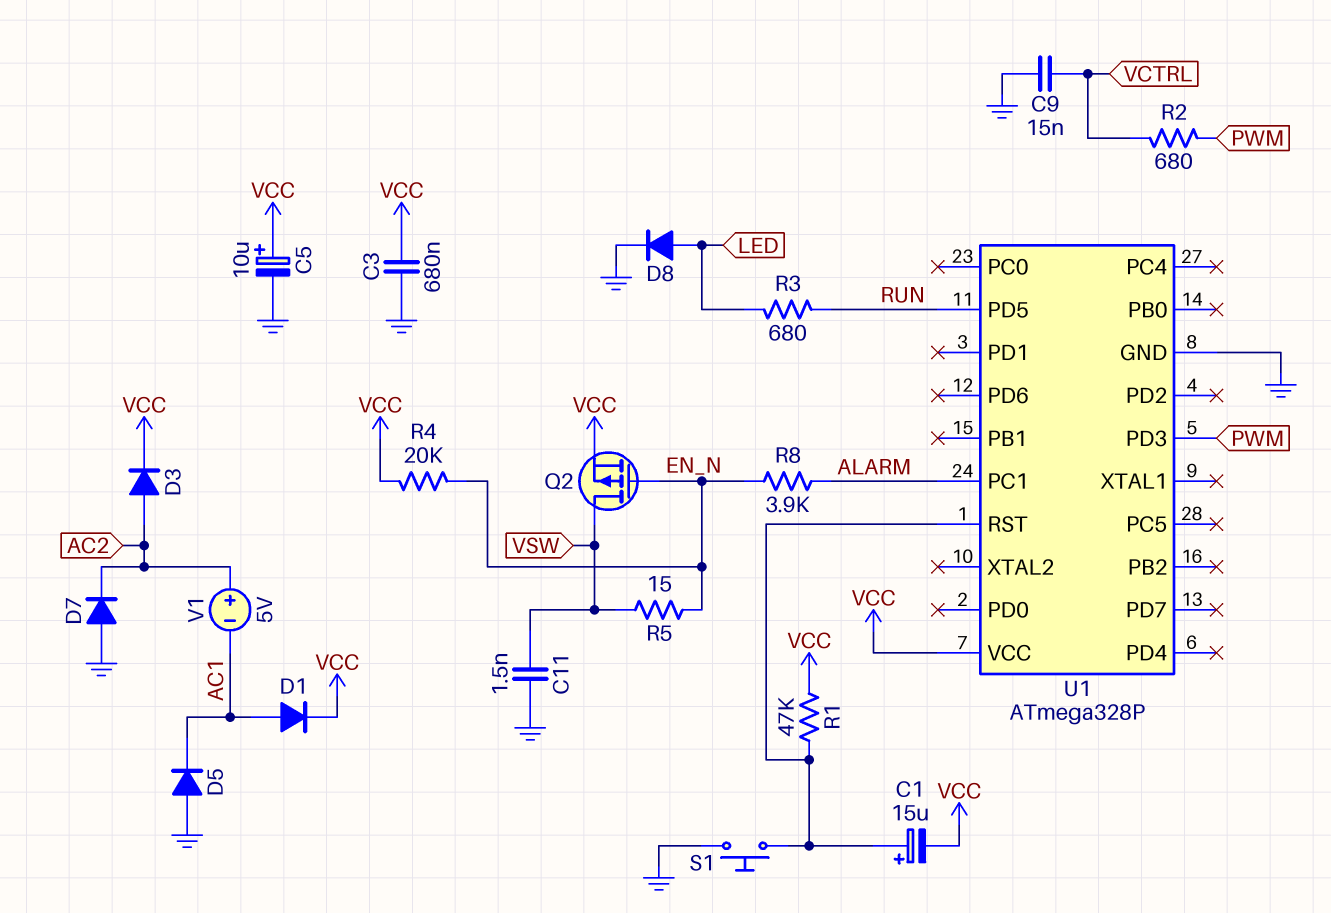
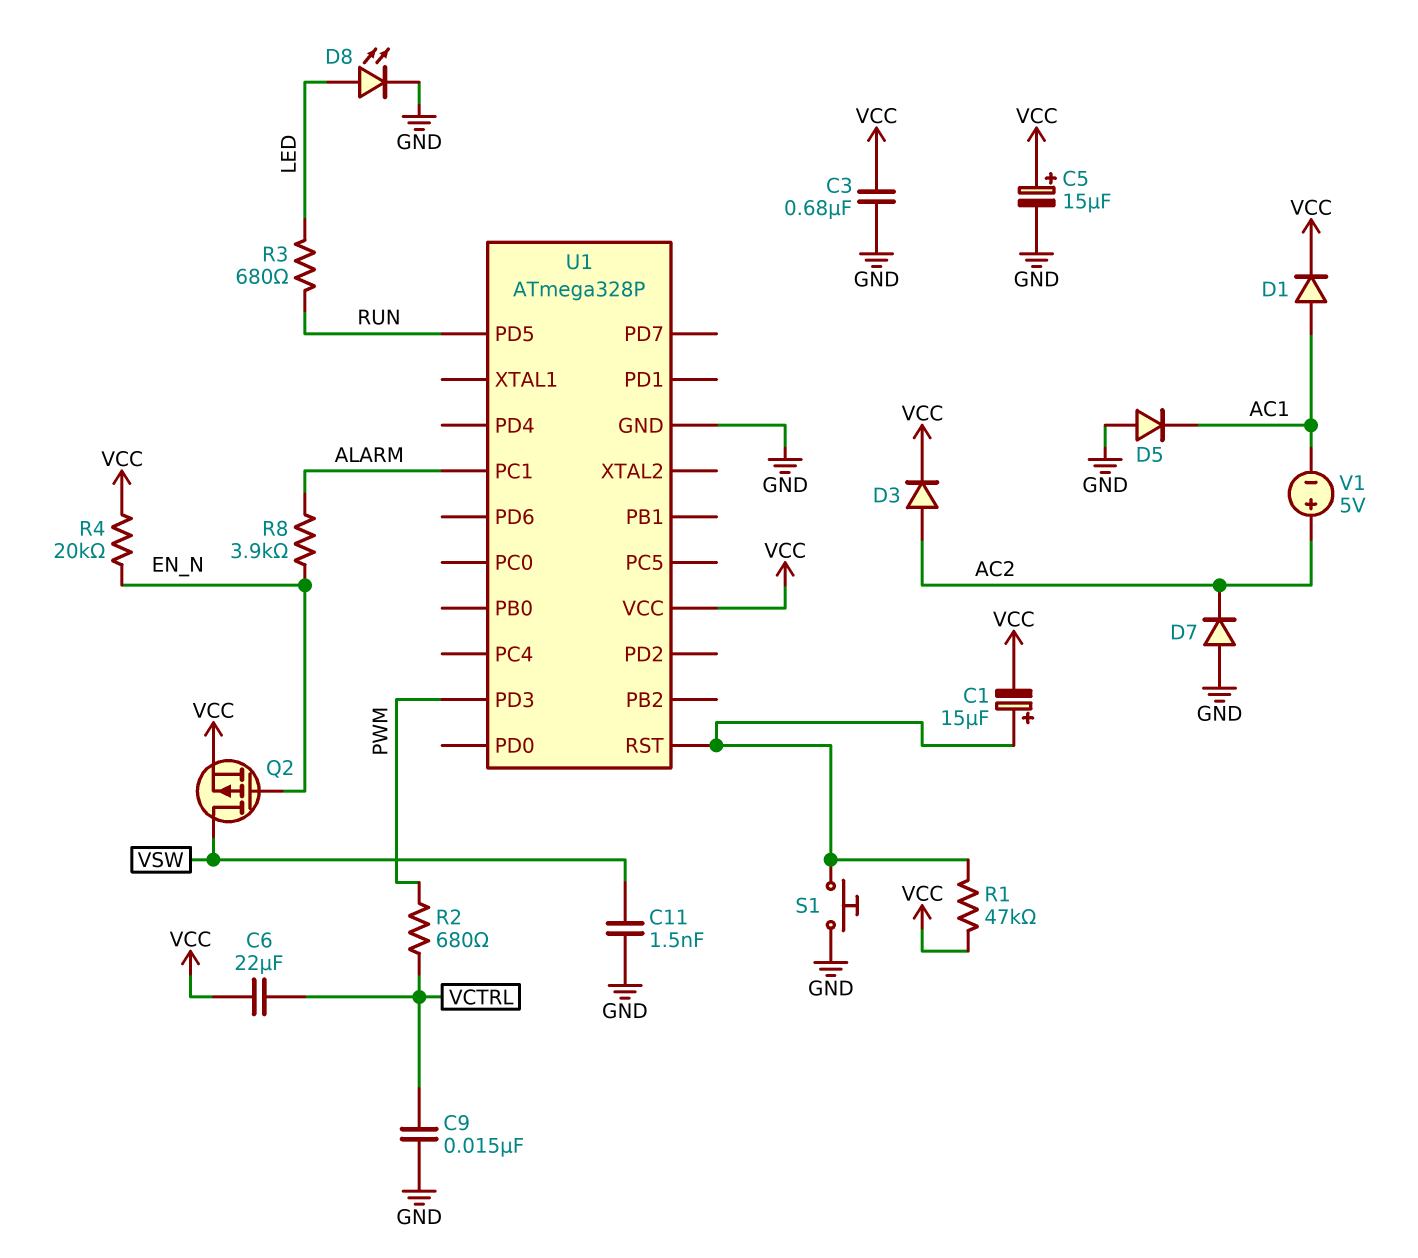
C5: 10uF (plus VCC, minus GND) -> 15uF (plus VCC, minus GND)
C6: none -> 22uF (VCC, VCTRL)
D8: diode (A LED, K GND) -> LED (A LED, K GND)
R5: 15 (EN_N, VSW) -> none

